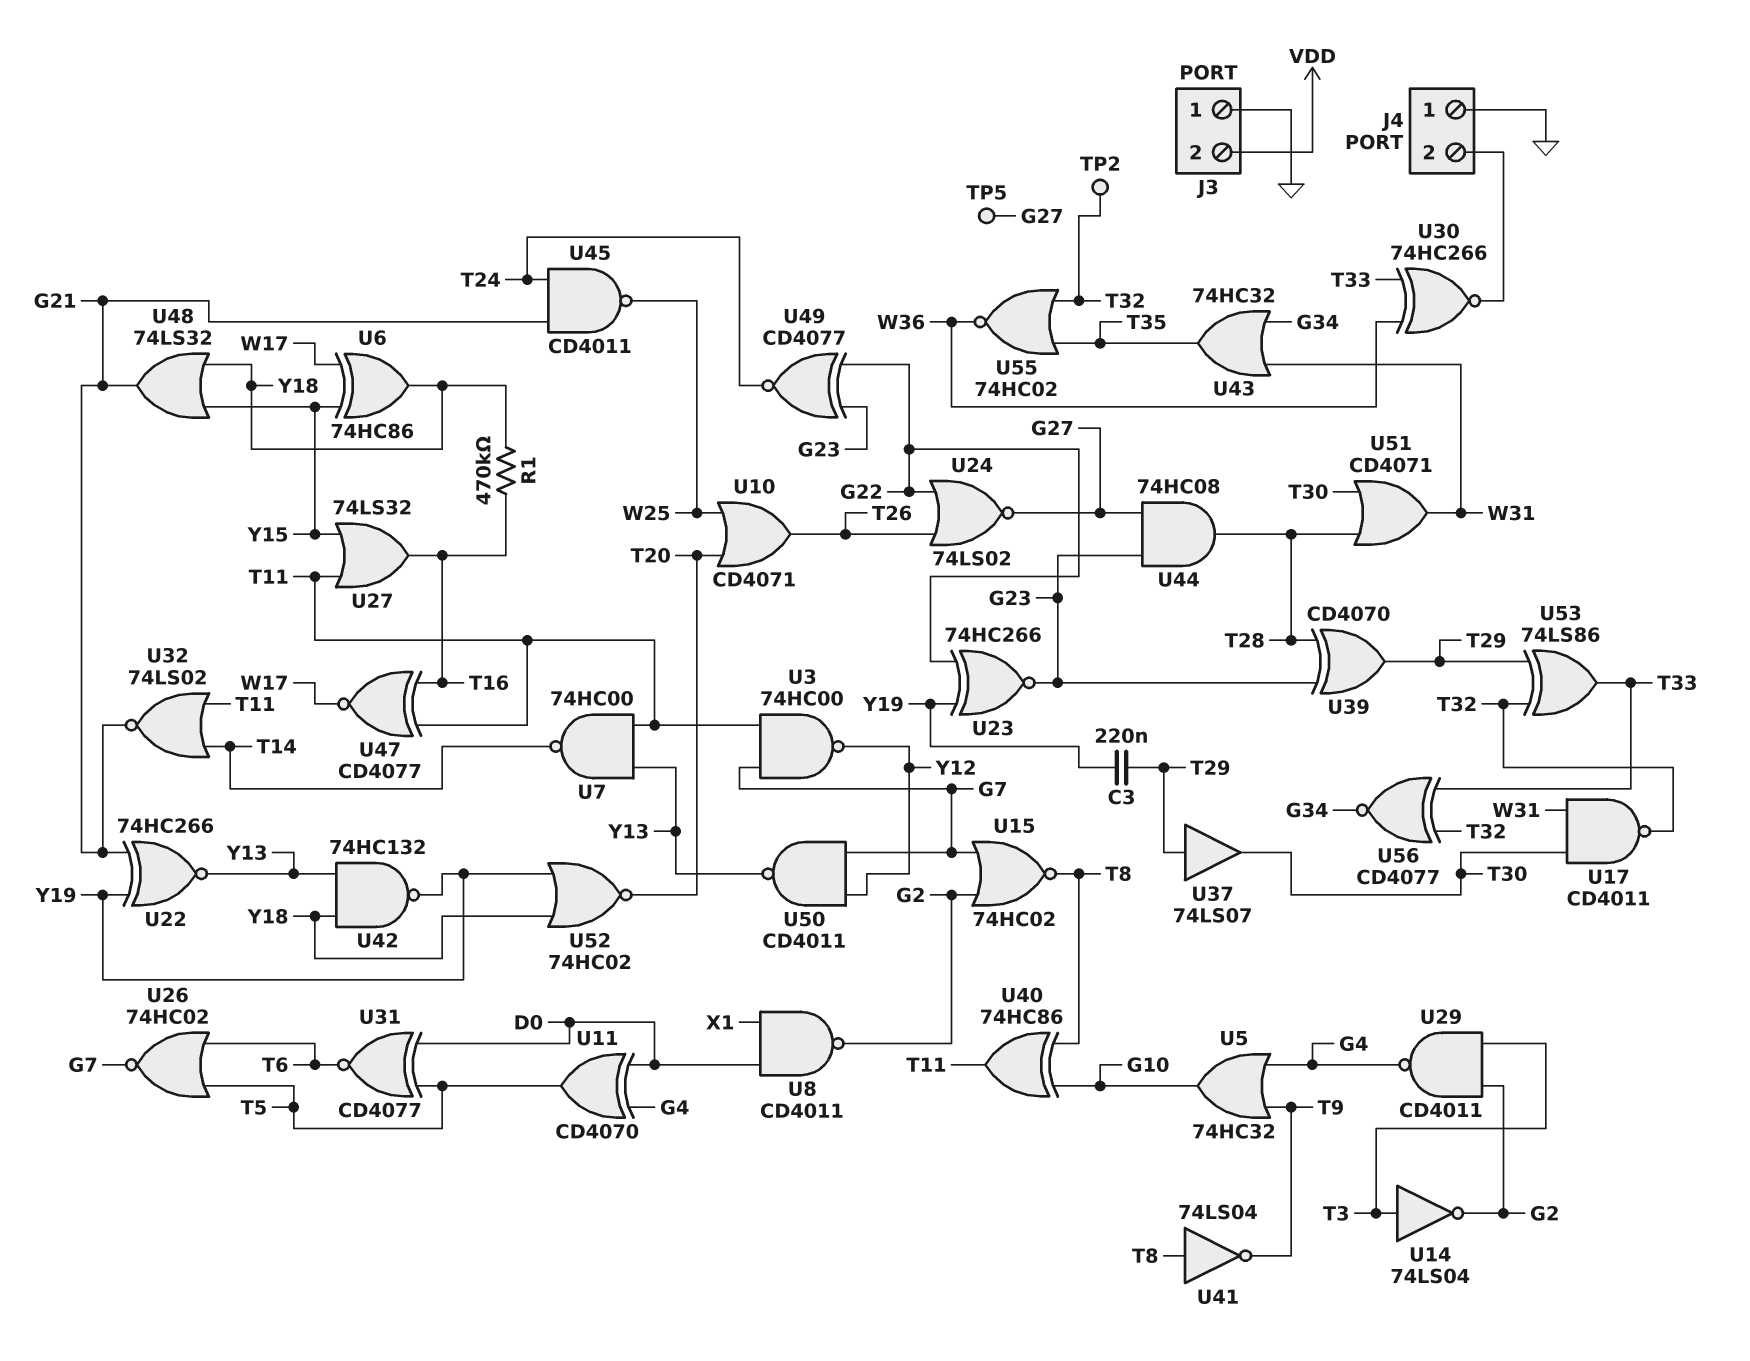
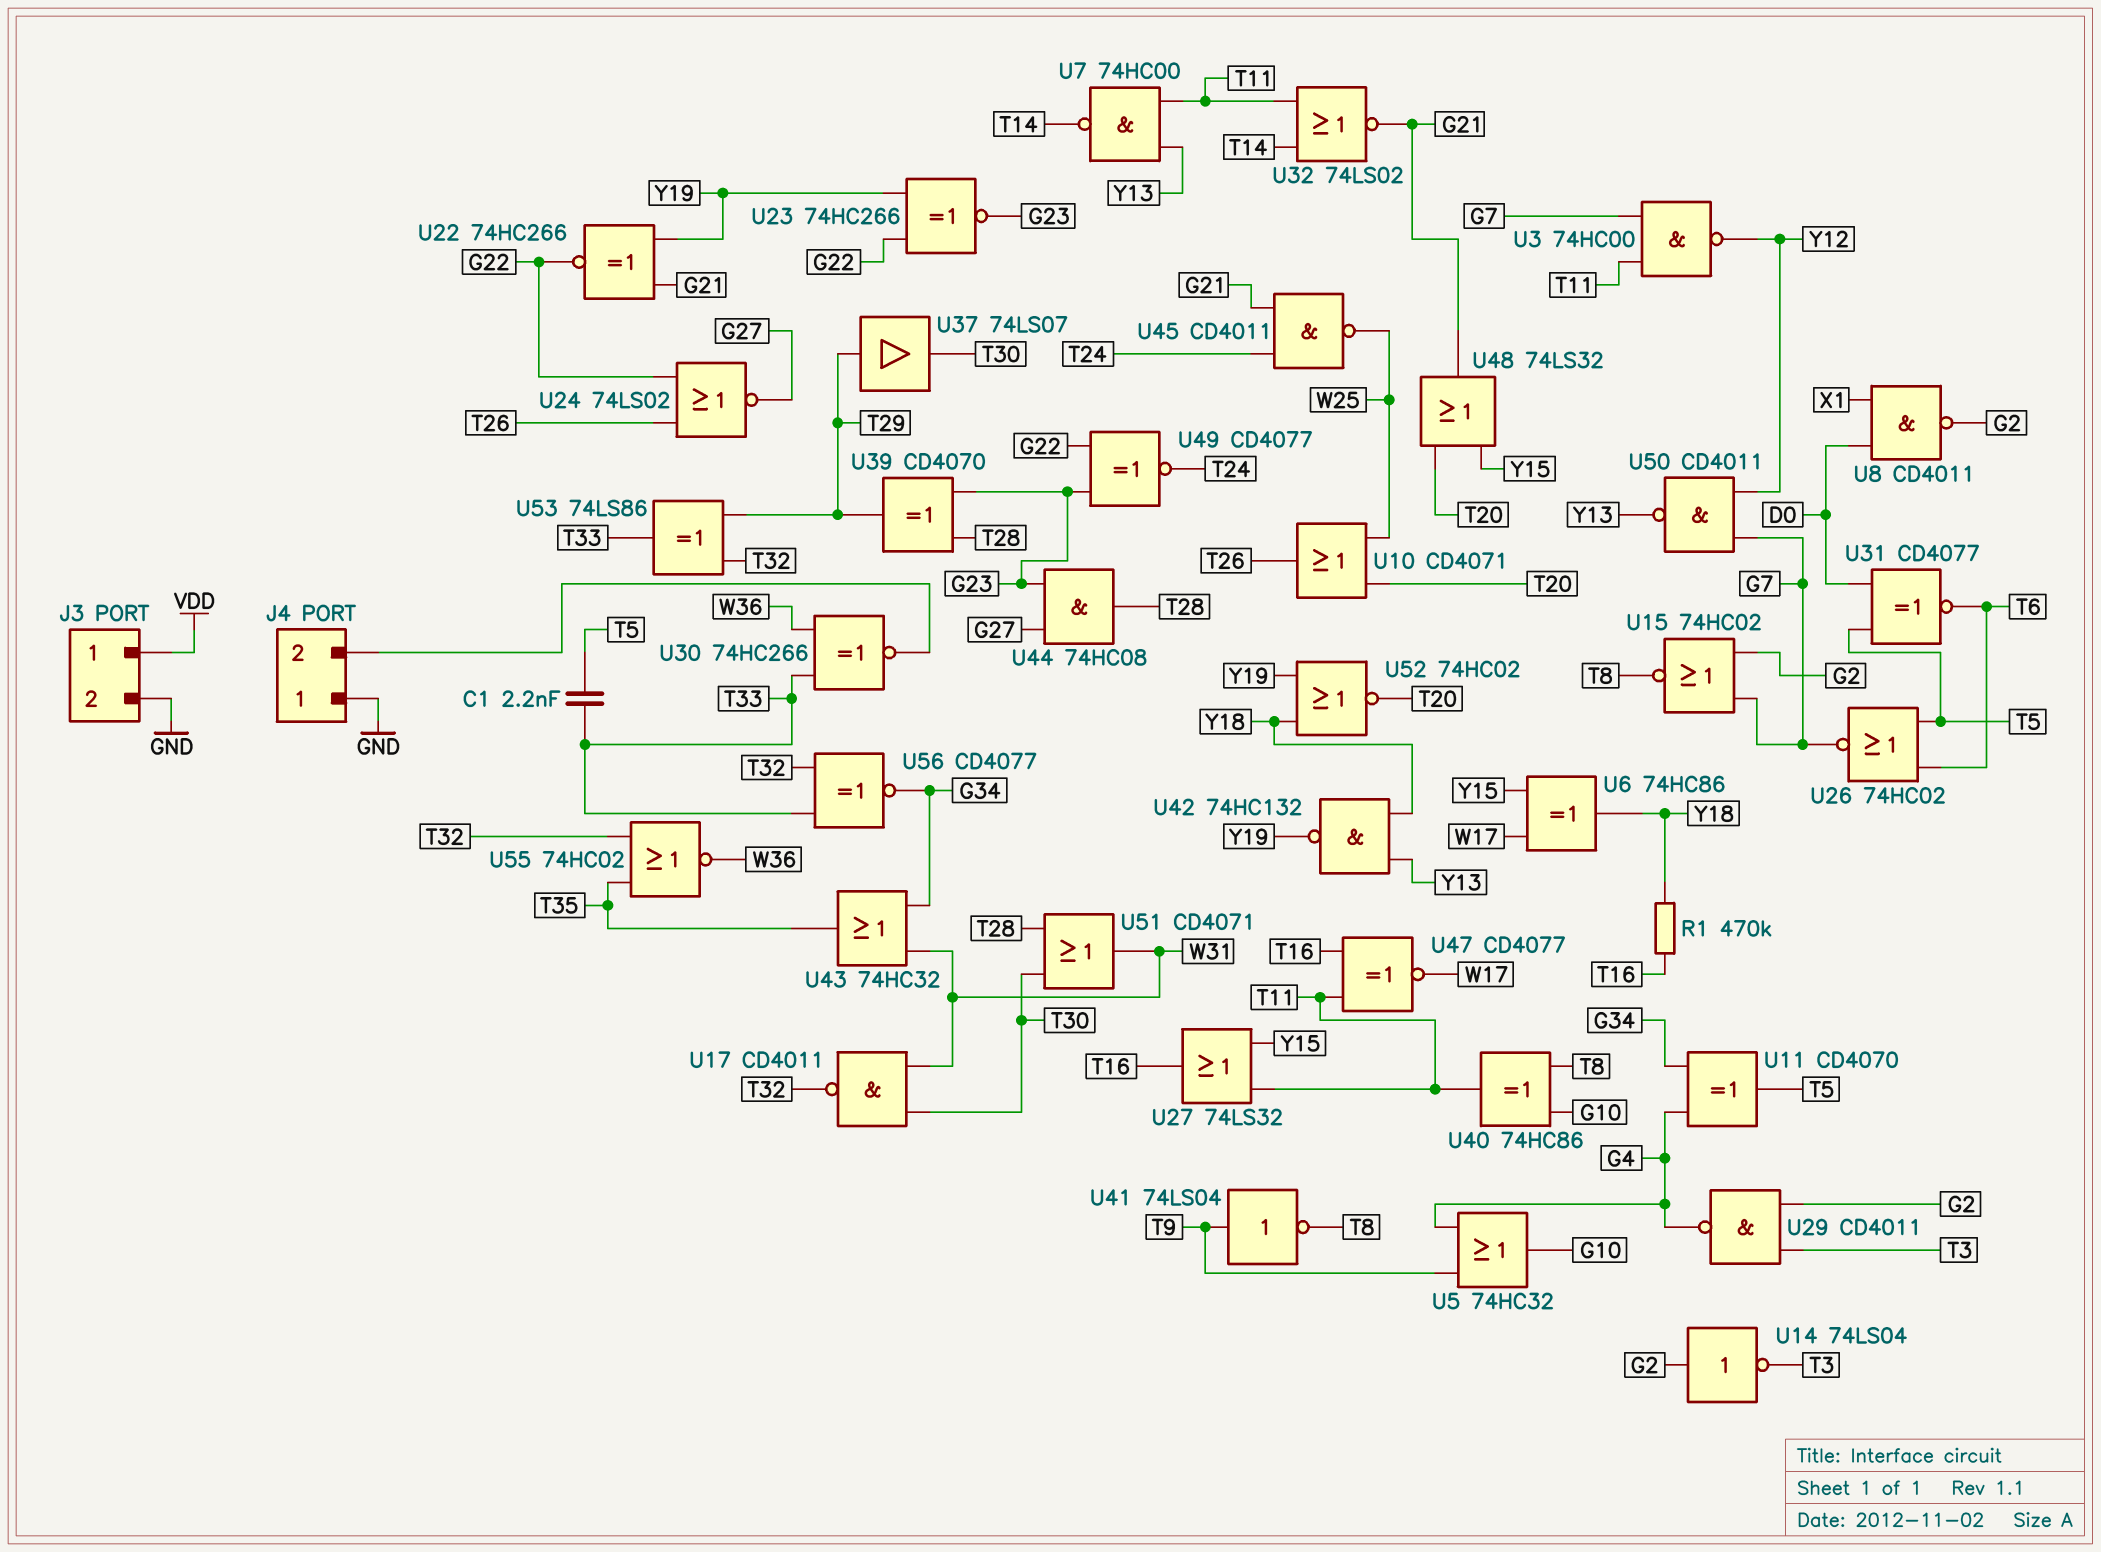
C1: none -> 2.2nF (T5, T33)
C3: 220nF (T29, Y19) -> none
J3 pin 1: GND -> VDD
J3 pin 2: VDD -> GND
TP2: test point (T32) -> none
TP5: test point (G27) -> none
U11: XOR CD4070 (in D0, in G4, out T5) -> XOR CD4070 (in G4, in G34, out T5)
U14: NOT 74LS04 (in T3, out G2) -> NOT 74LS04 (in G2, out T3)
U22: XNOR 74HC266 (in G21, in Y19, out Y13) -> XNOR 74HC266 (in G21, in Y19, out G22)
U41: NOT 74LS04 (in T8, out T9) -> NOT 74LS04 (in T9, out T8)
U48: OR 74LS32 (in Y15, in Y18, out G21) -> OR 74LS32 (in T20, in Y15, out G21)

